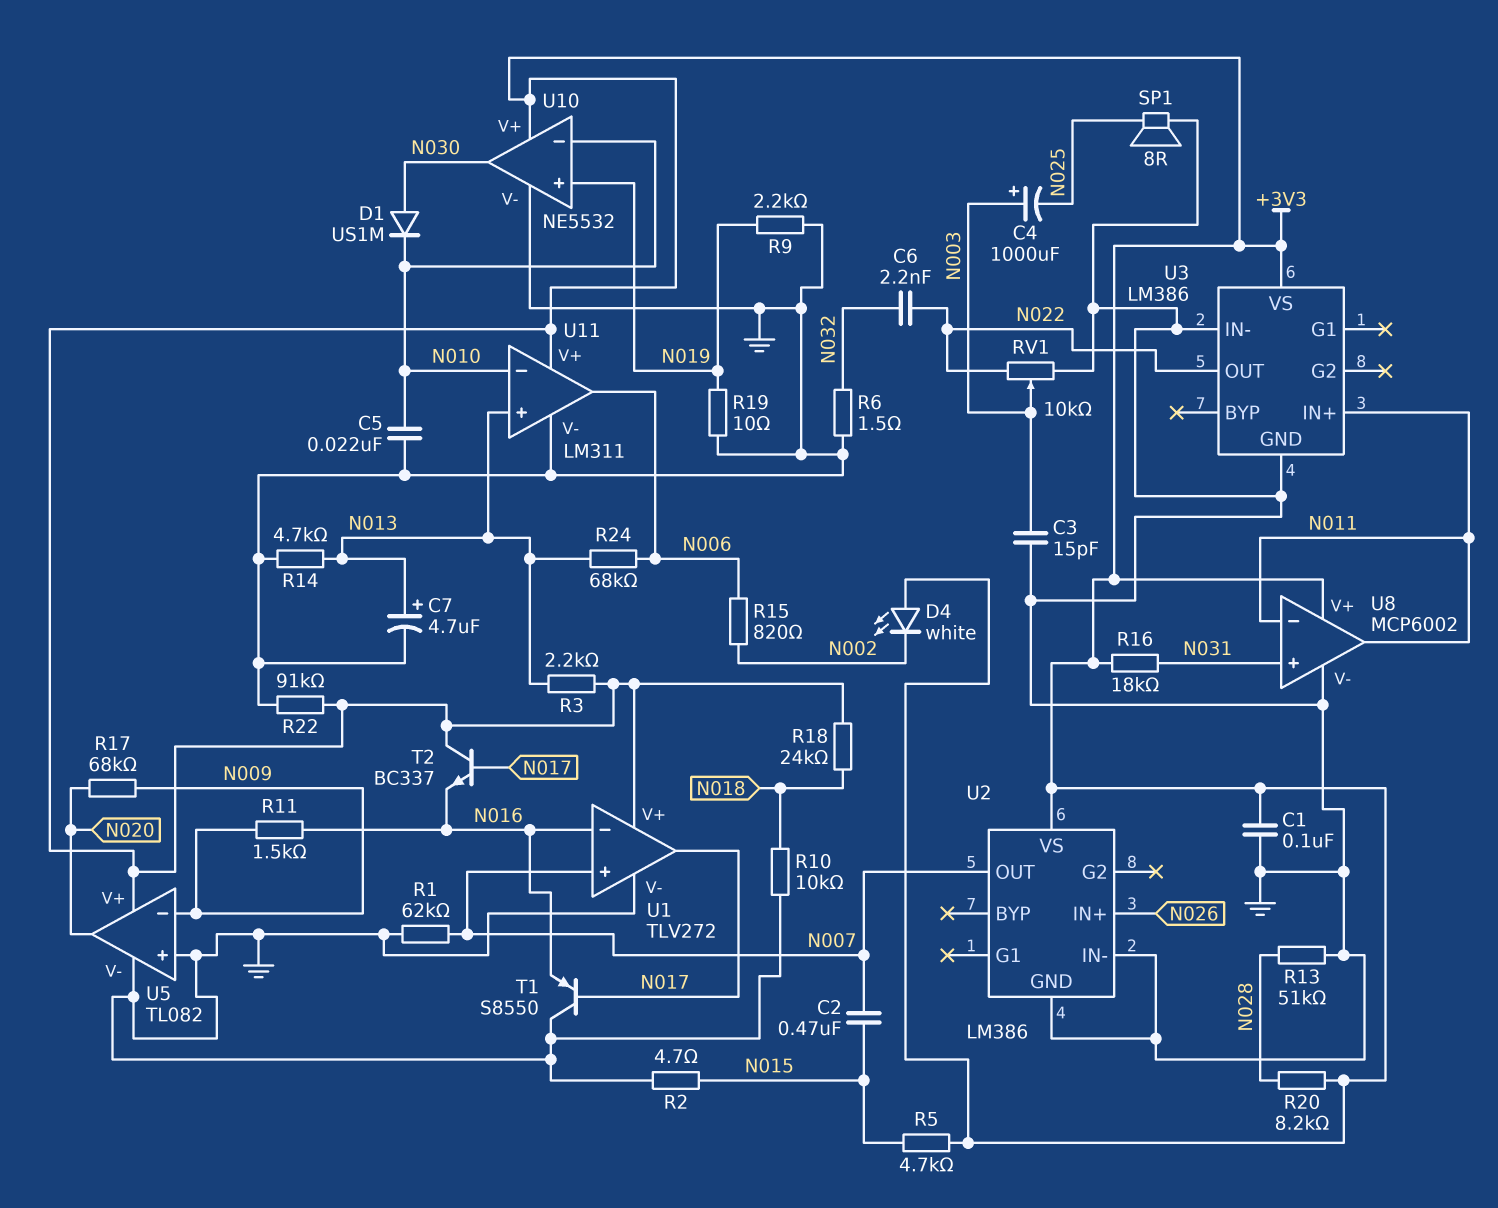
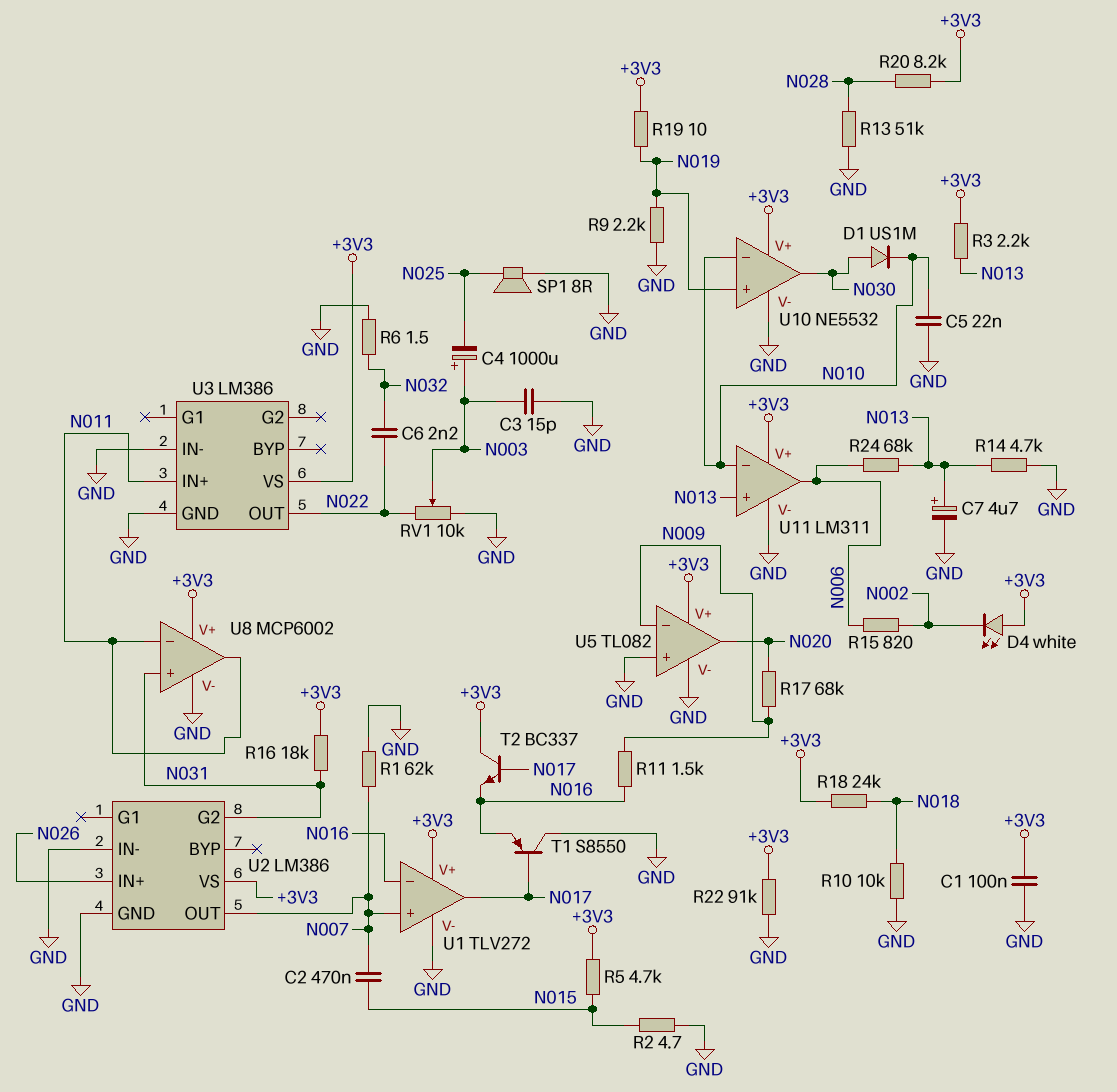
R19: 10 (GND, N019) -> 10 (+3V3, N019)
U2 pin G2: none -> N031

